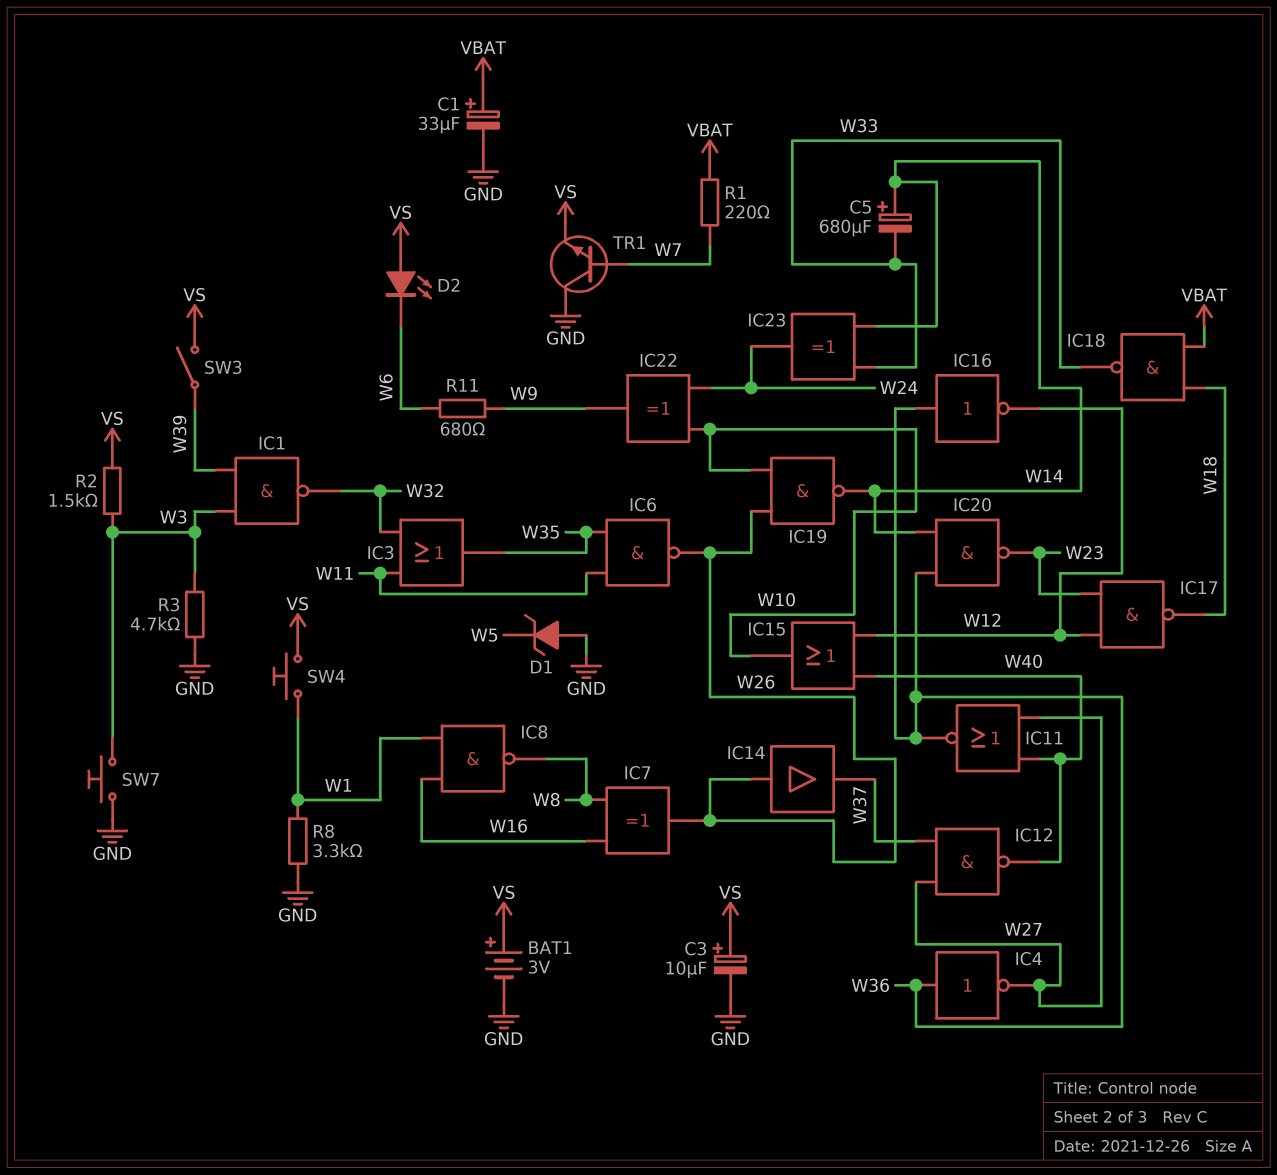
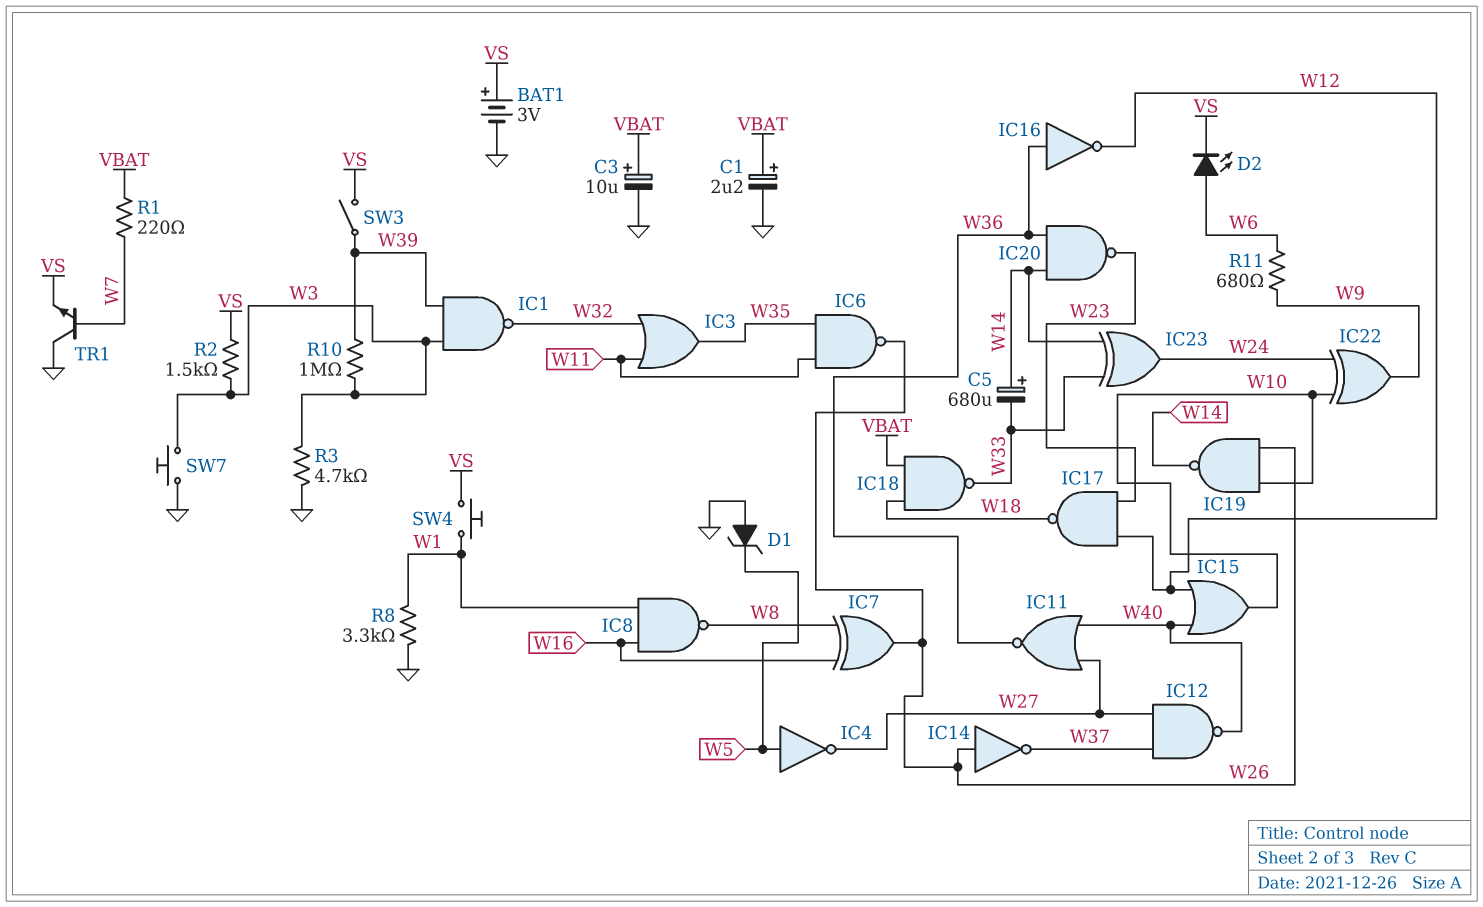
C1: 33uF (plus VBAT, minus GND) -> 2.2uF (plus VBAT, minus GND)
C3: 10uF (plus VS, minus GND) -> 10uF (plus VBAT, minus GND)
D2: LED (A VS, K W6) -> LED (A W6, K VS)
IC4: NOT (in W36, out W27) -> NOT (in W5, out W27)
IC14: buffer (in W26, out W37) -> NOT (in W26, out W37)
R10: none -> 1M (W3, W39)

